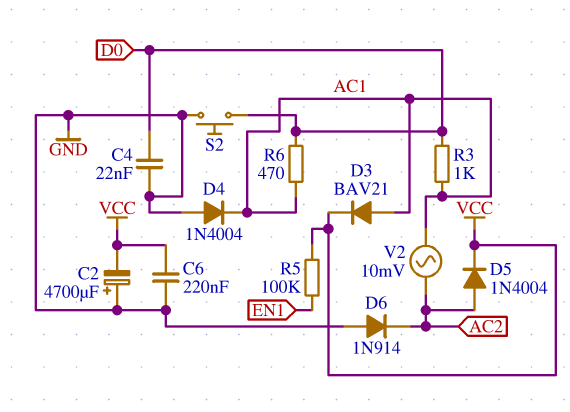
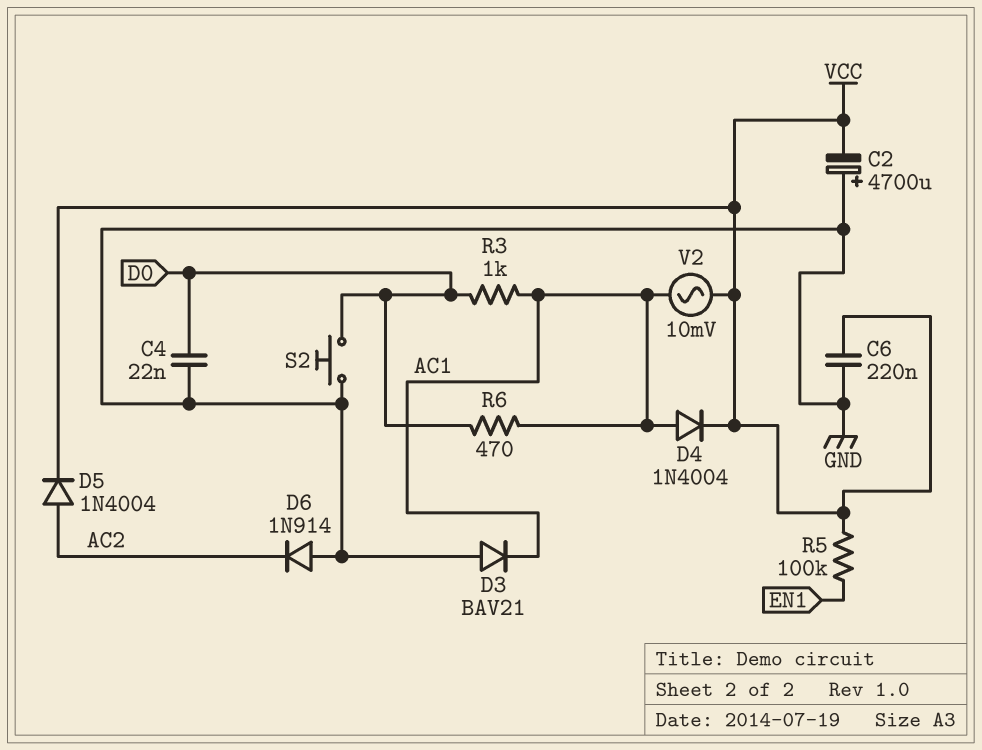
D3: diode BAV21 (A AC1, K VCC) -> diode BAV21 (A GND, K AC1)
D4: diode 1N4004 (A GND, K AC1) -> diode 1N4004 (A AC1, K VCC)
V2: AC 10mV (AC1, AC2) -> AC 10mV (AC1, VCC)

